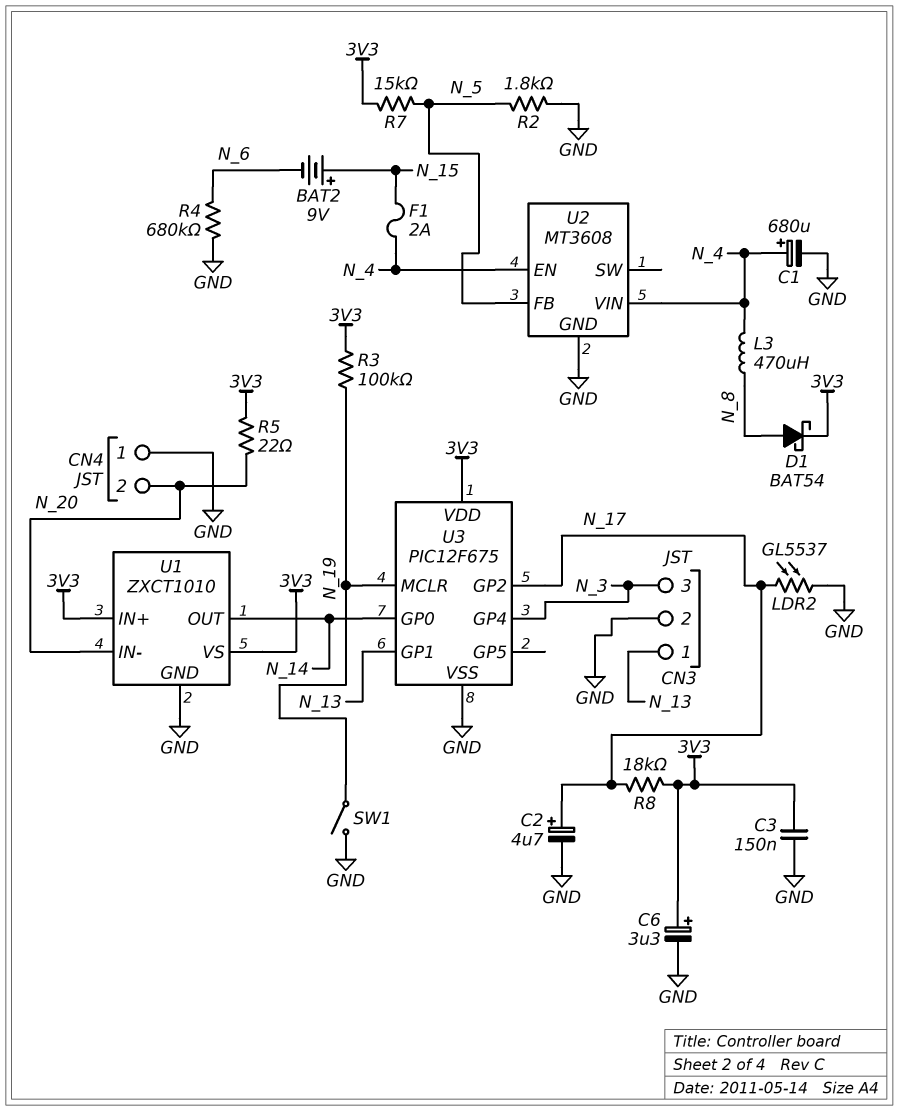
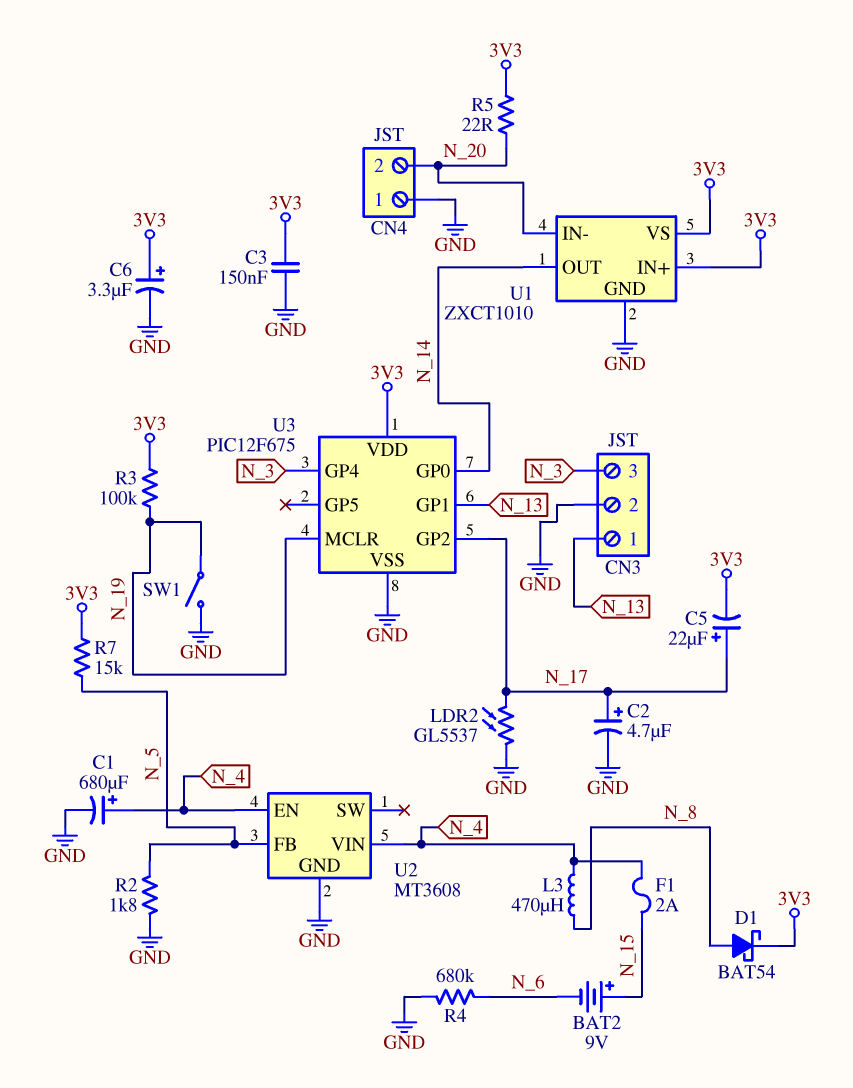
C5: none -> 22uF (plus N_17, minus 3V3)
R8: 18k (3V3, N_17) -> none

